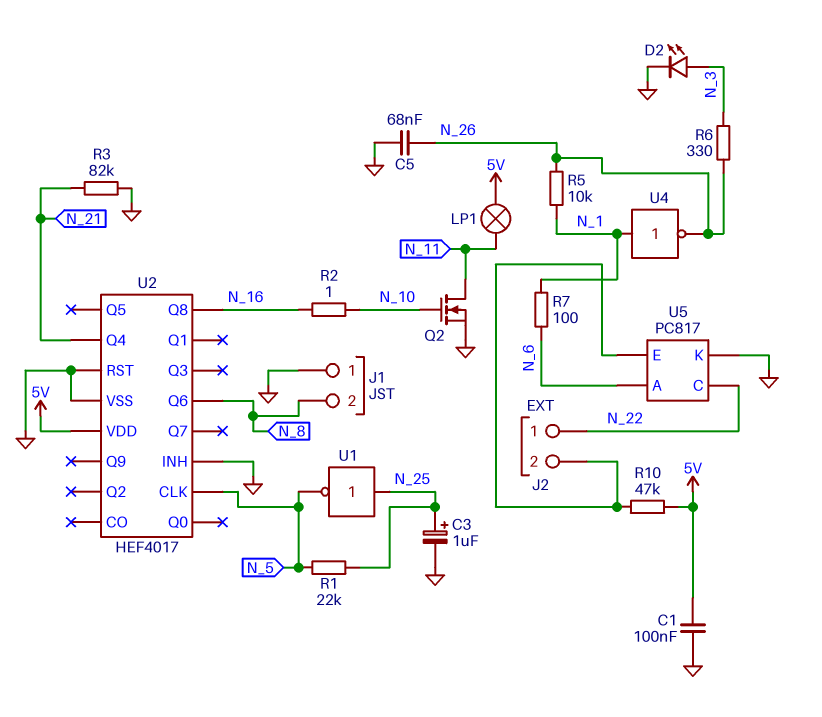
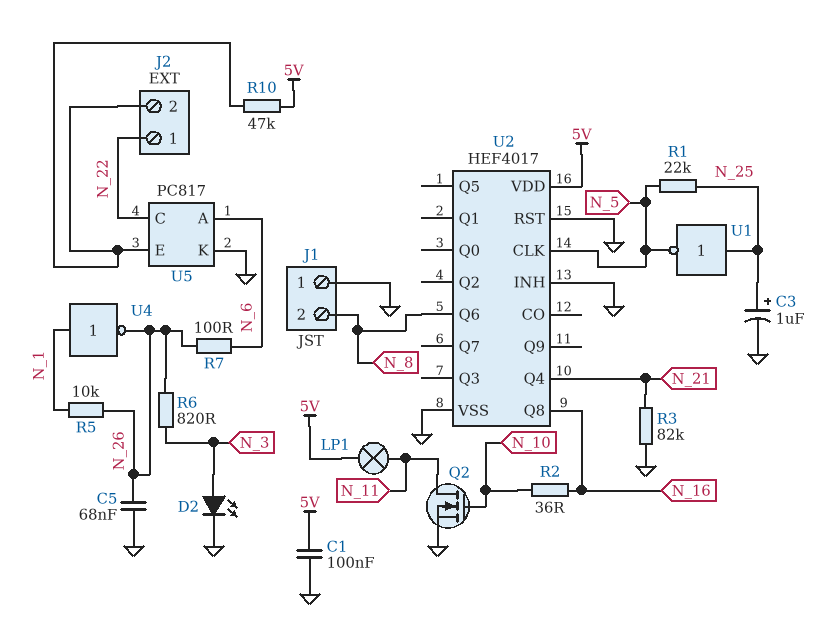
R2: 1 (N_10, N_16) -> 36 (N_10, N_16)
R6: 330 (N_3, N_26) -> 820 (N_3, N_26)
R7: 100 (N_1, N_6) -> 100 (N_6, N_26)

